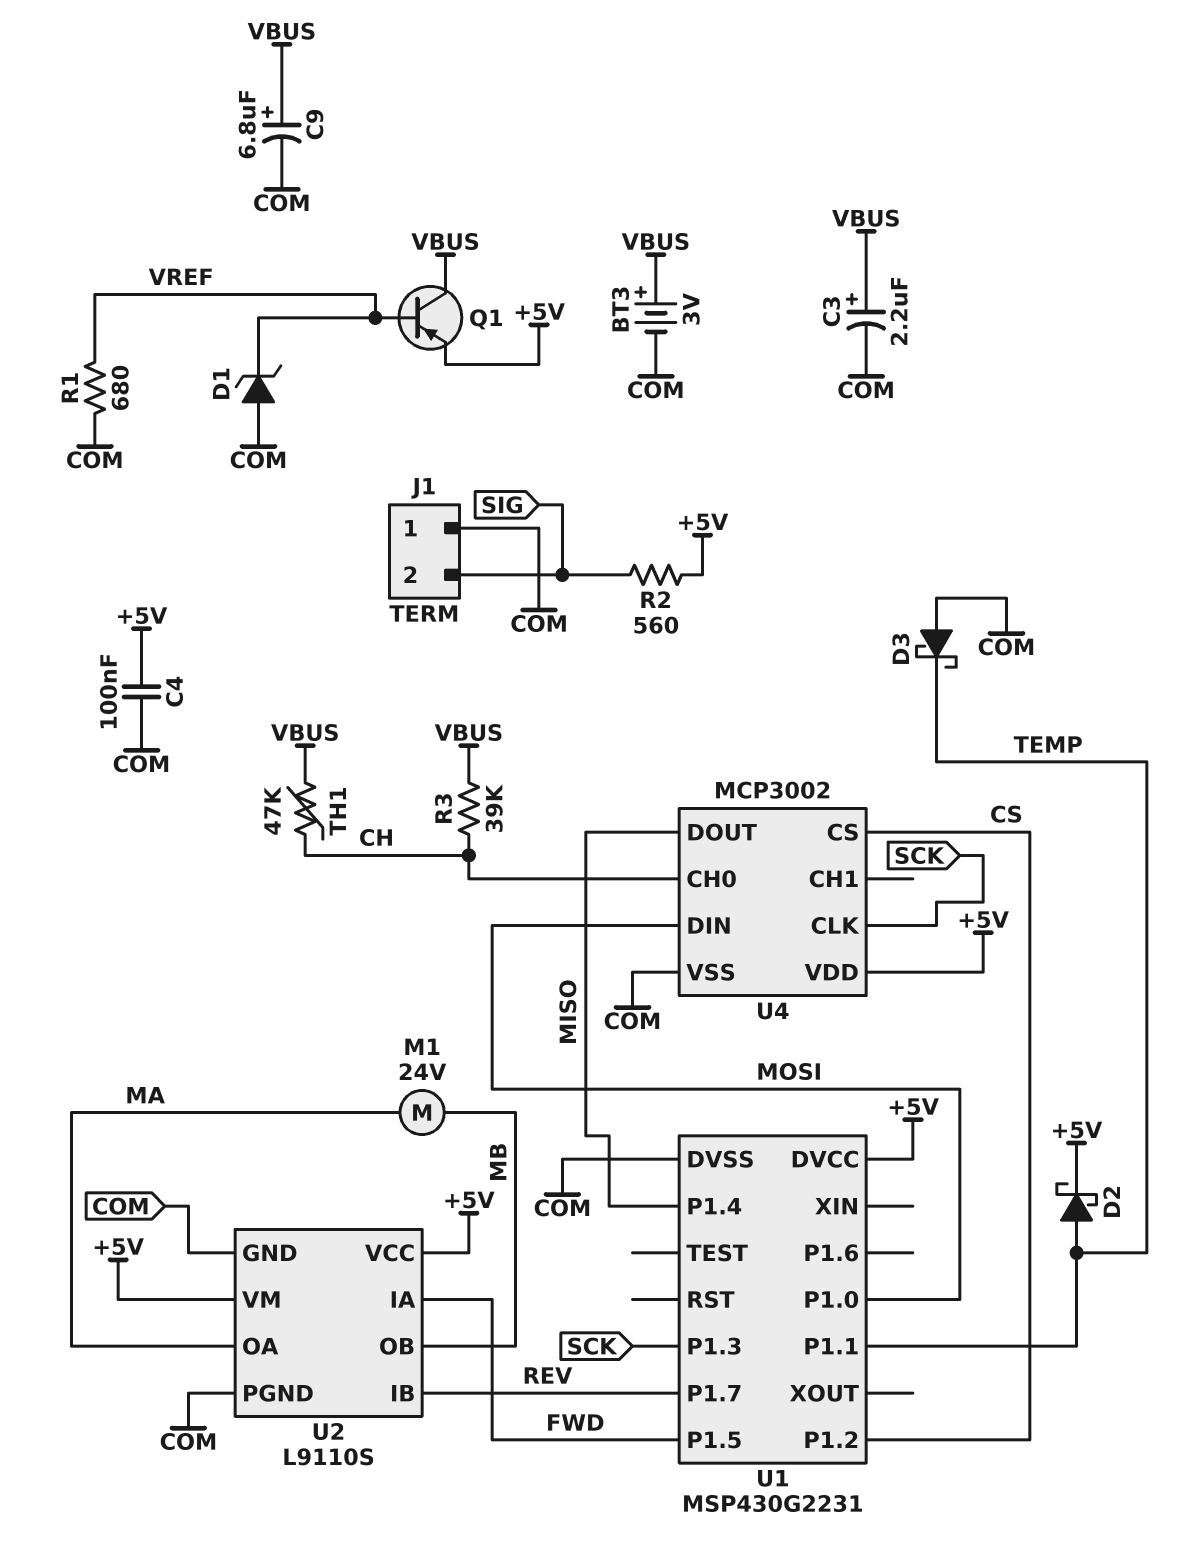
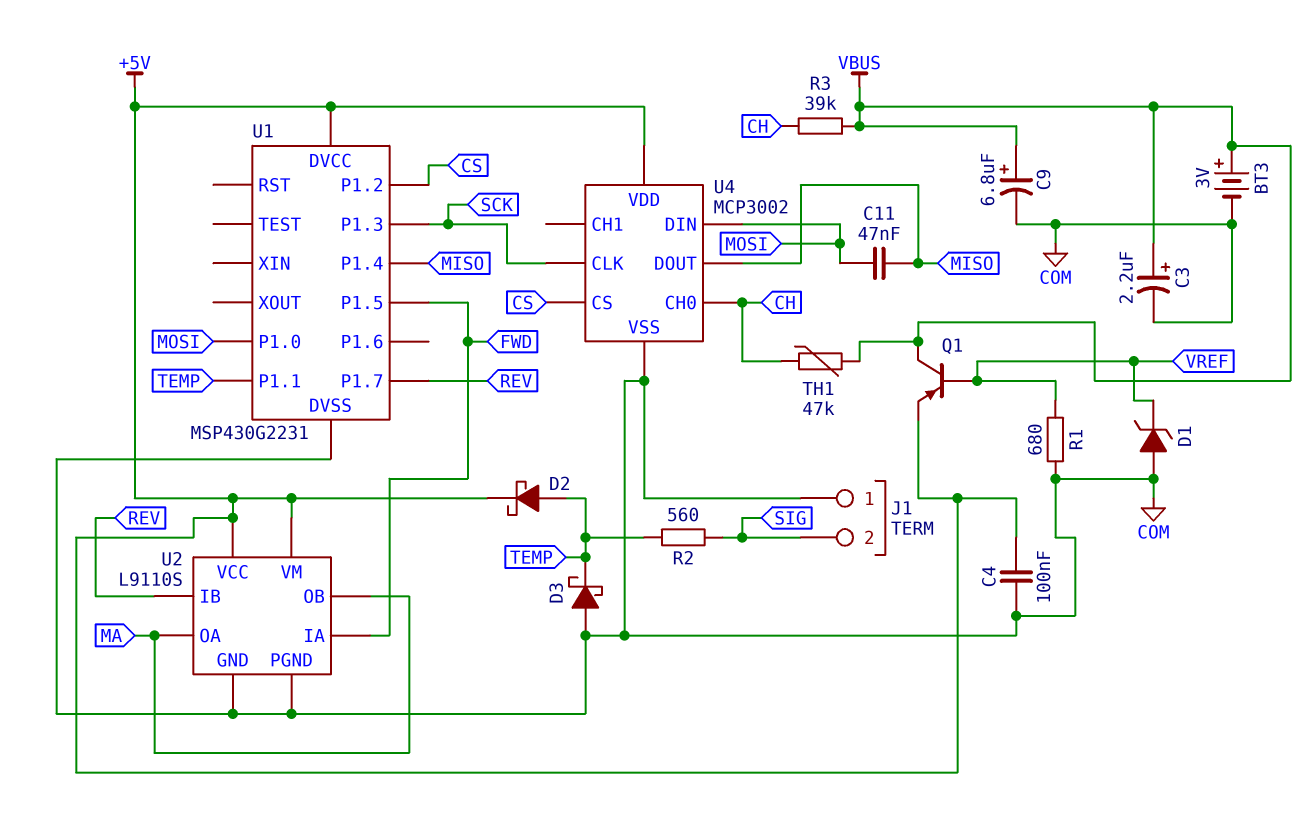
C11: none -> 47nF (MISO, MOSI)
M1: motor 24V (MA, MB) -> none
R2: 560 (+5V, SIG) -> 560 (SIG, TEMP)
U2 pin OB: MB -> MA

